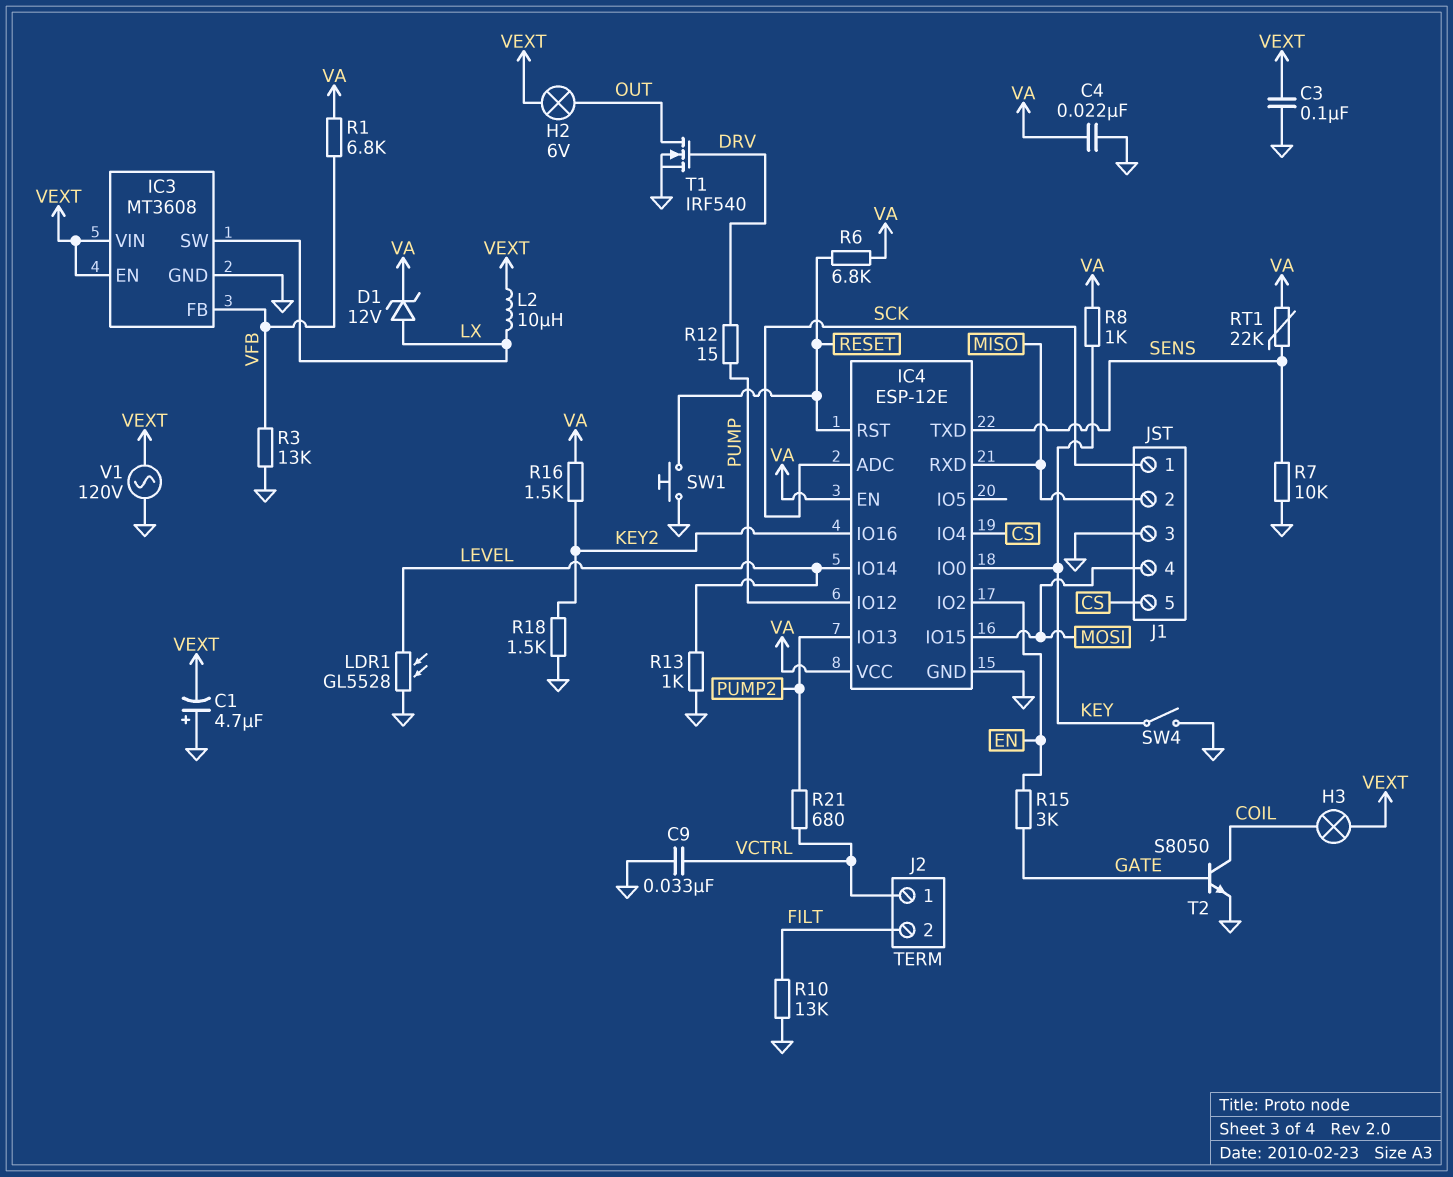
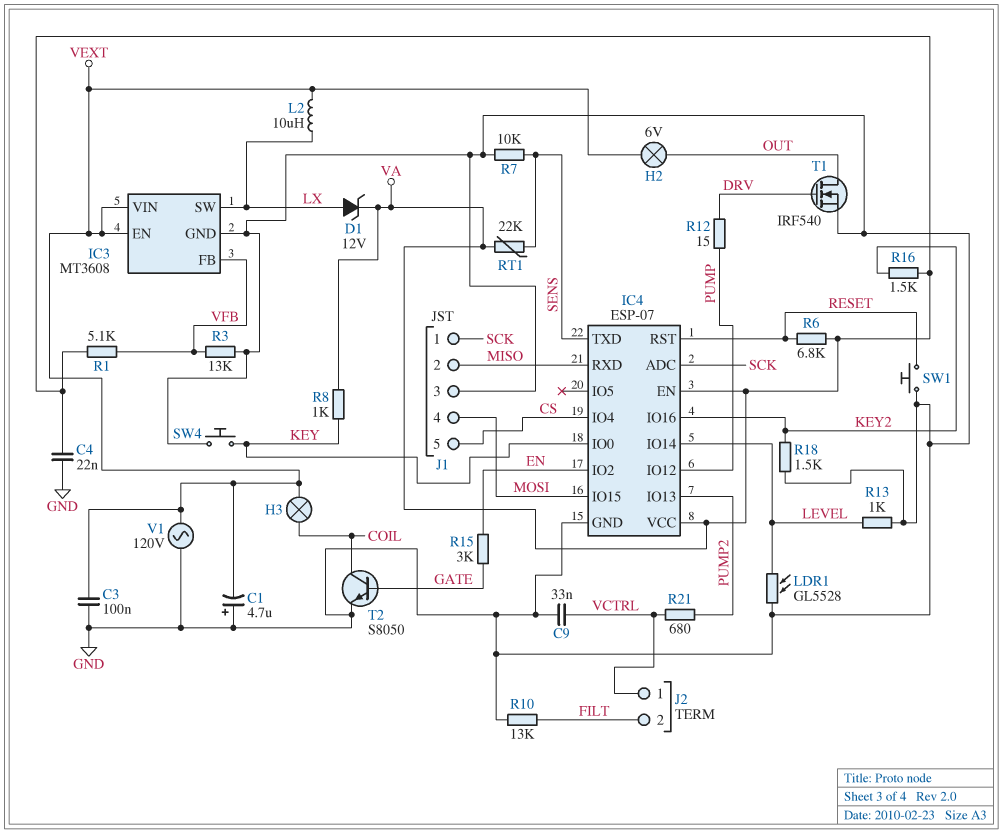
IC4: ESP-12E -> ESP-07
R1: 6.8k (VA, VFB) -> 5.1k (VA, VFB)
SW4: switch (GND, KEY) -> button (GND, KEY)

